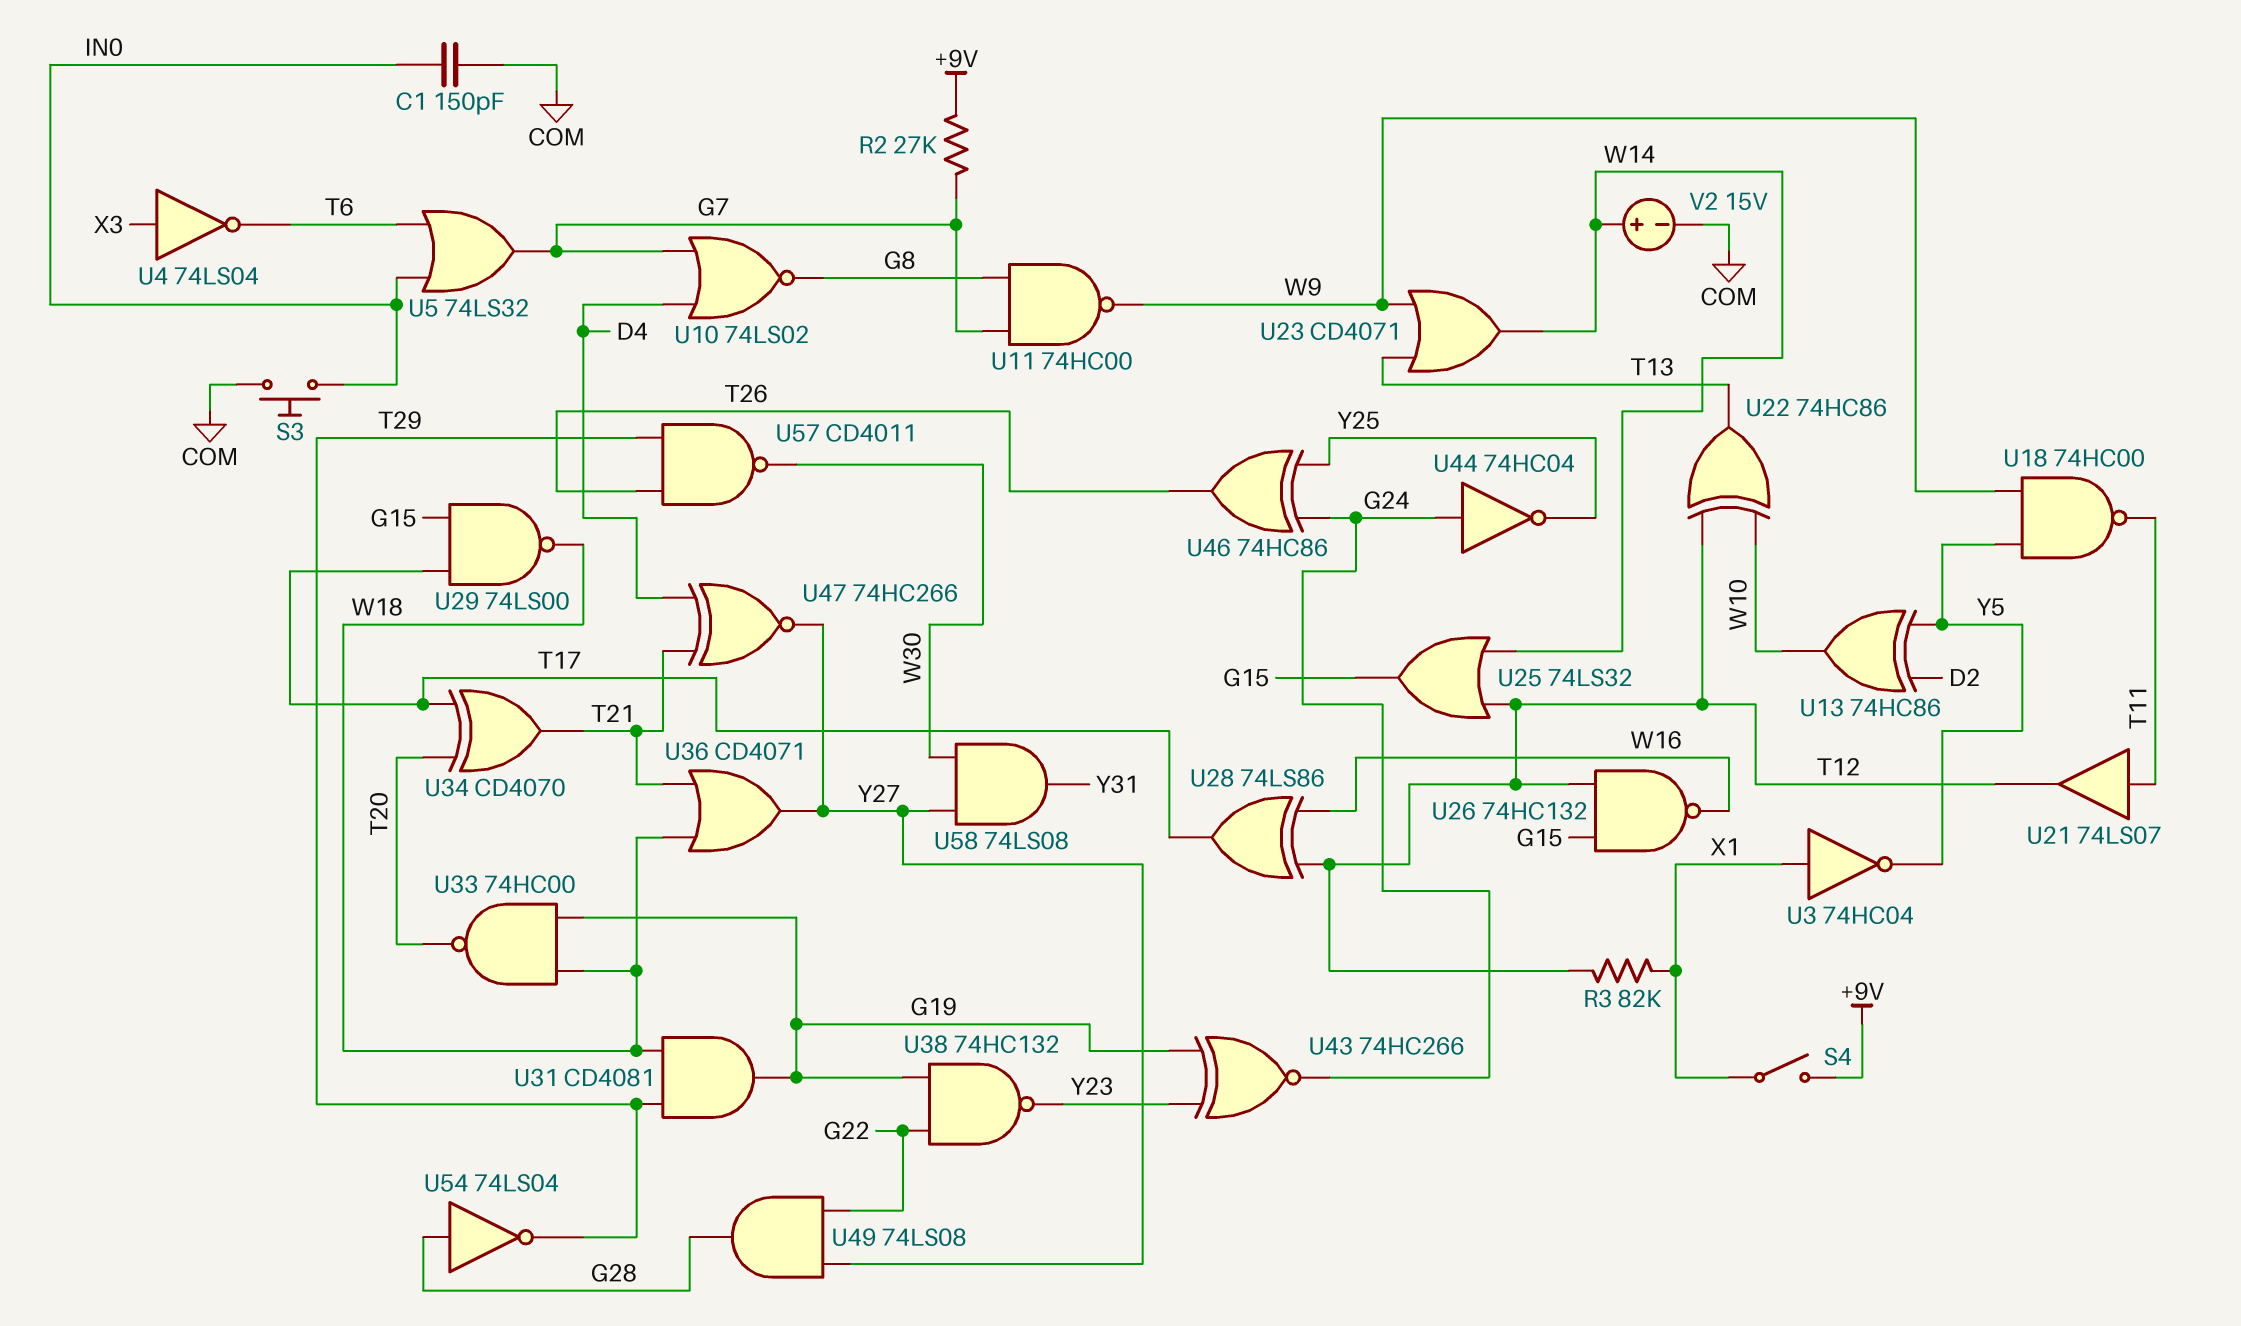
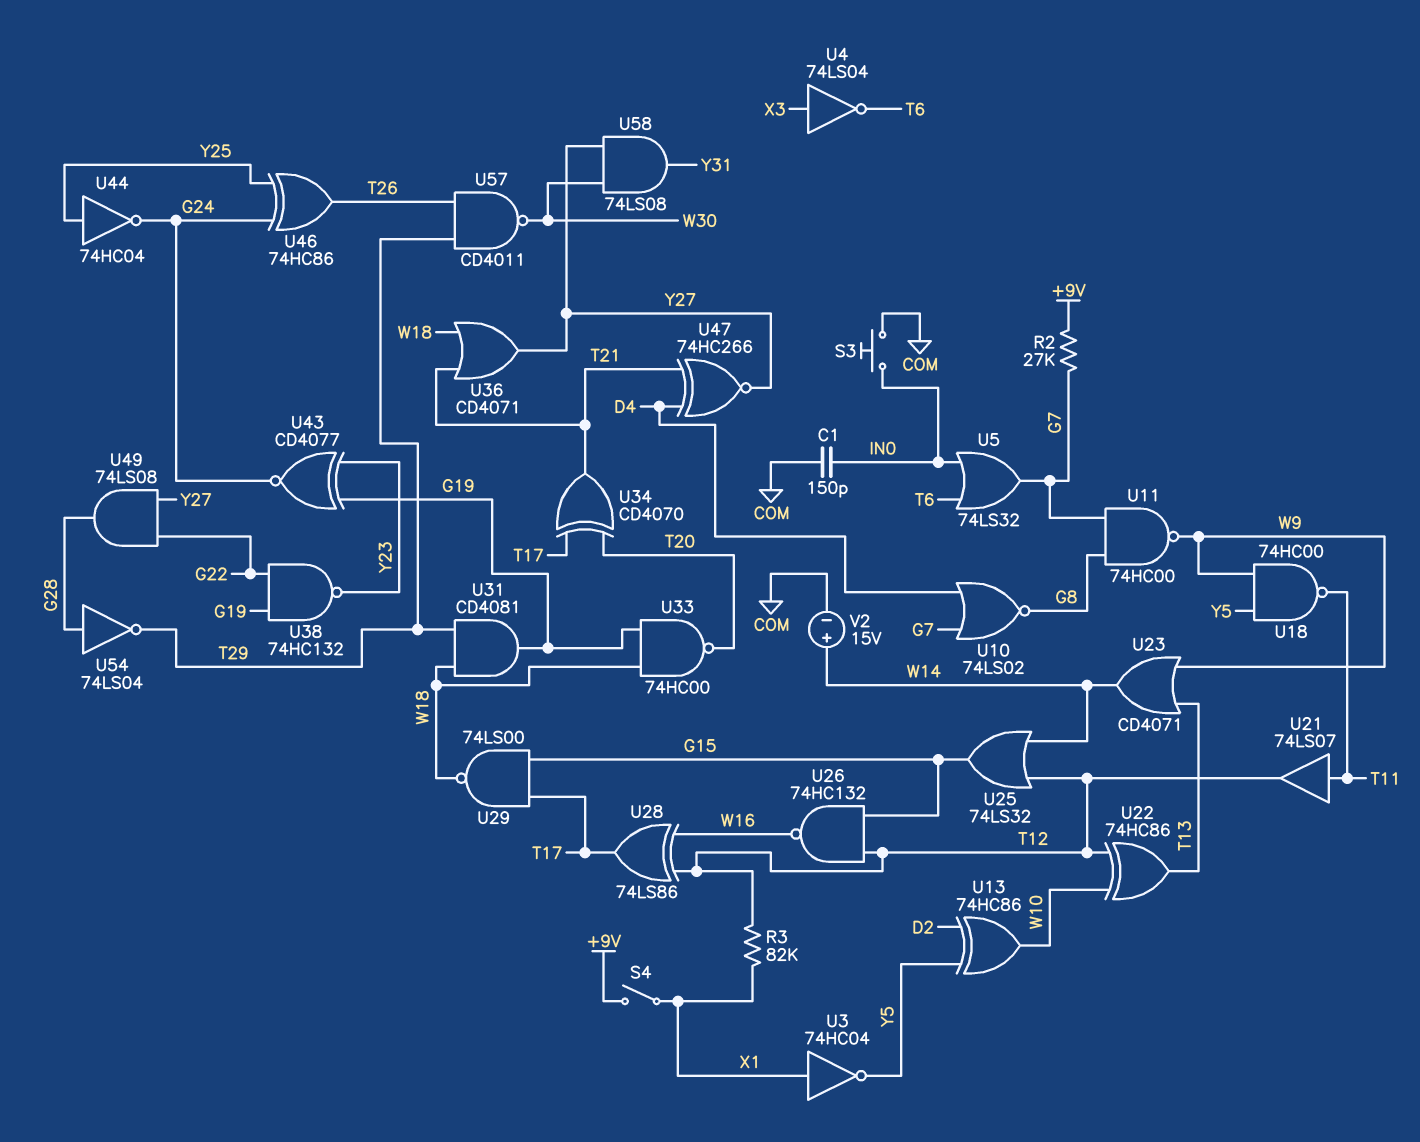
U43: XNOR 74HC266 (in G19, in Y23, out G24) -> XNOR CD4077 (in G19, in Y23, out G24)
U44: NOT 74HC04 (in G24, out Y25) -> NOT 74HC04 (in Y25, out G24)

